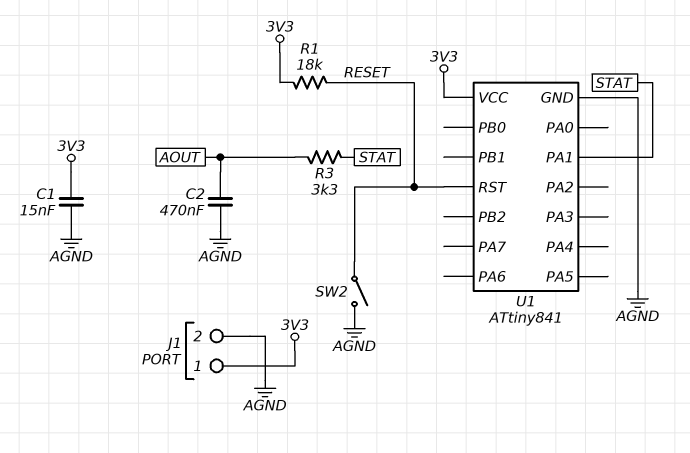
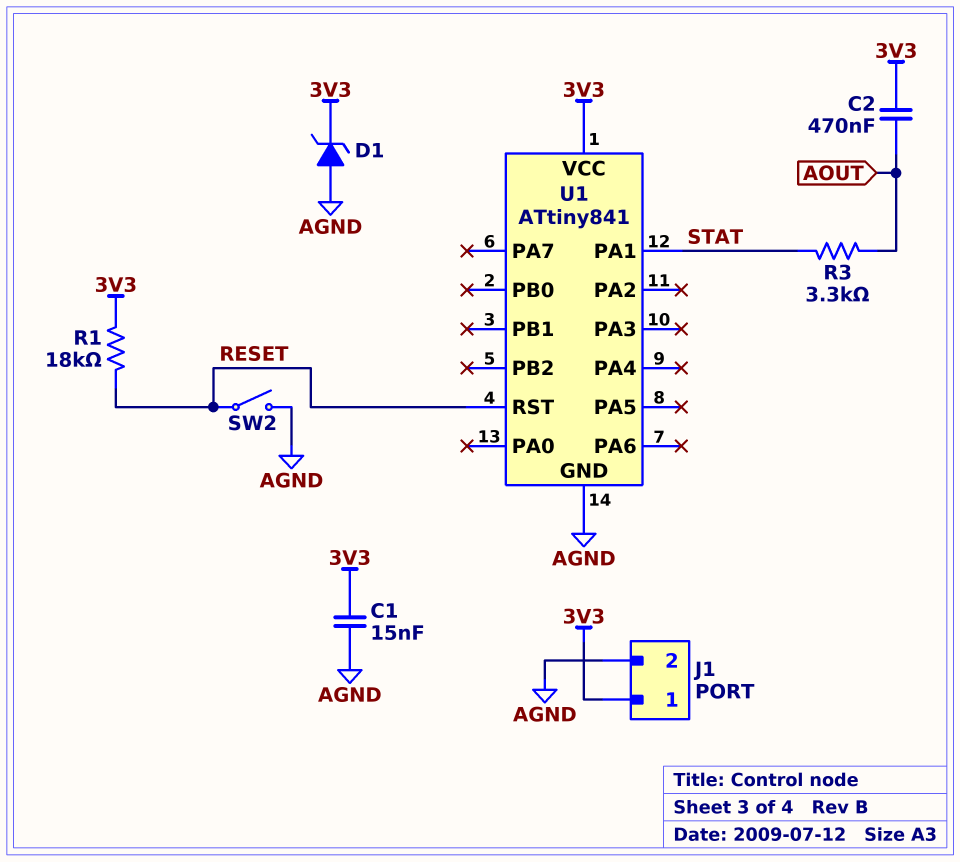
C2: 470nF (AGND, AOUT) -> 470nF (3V3, AOUT)
D1: none -> zener (A AGND, K 3V3)

